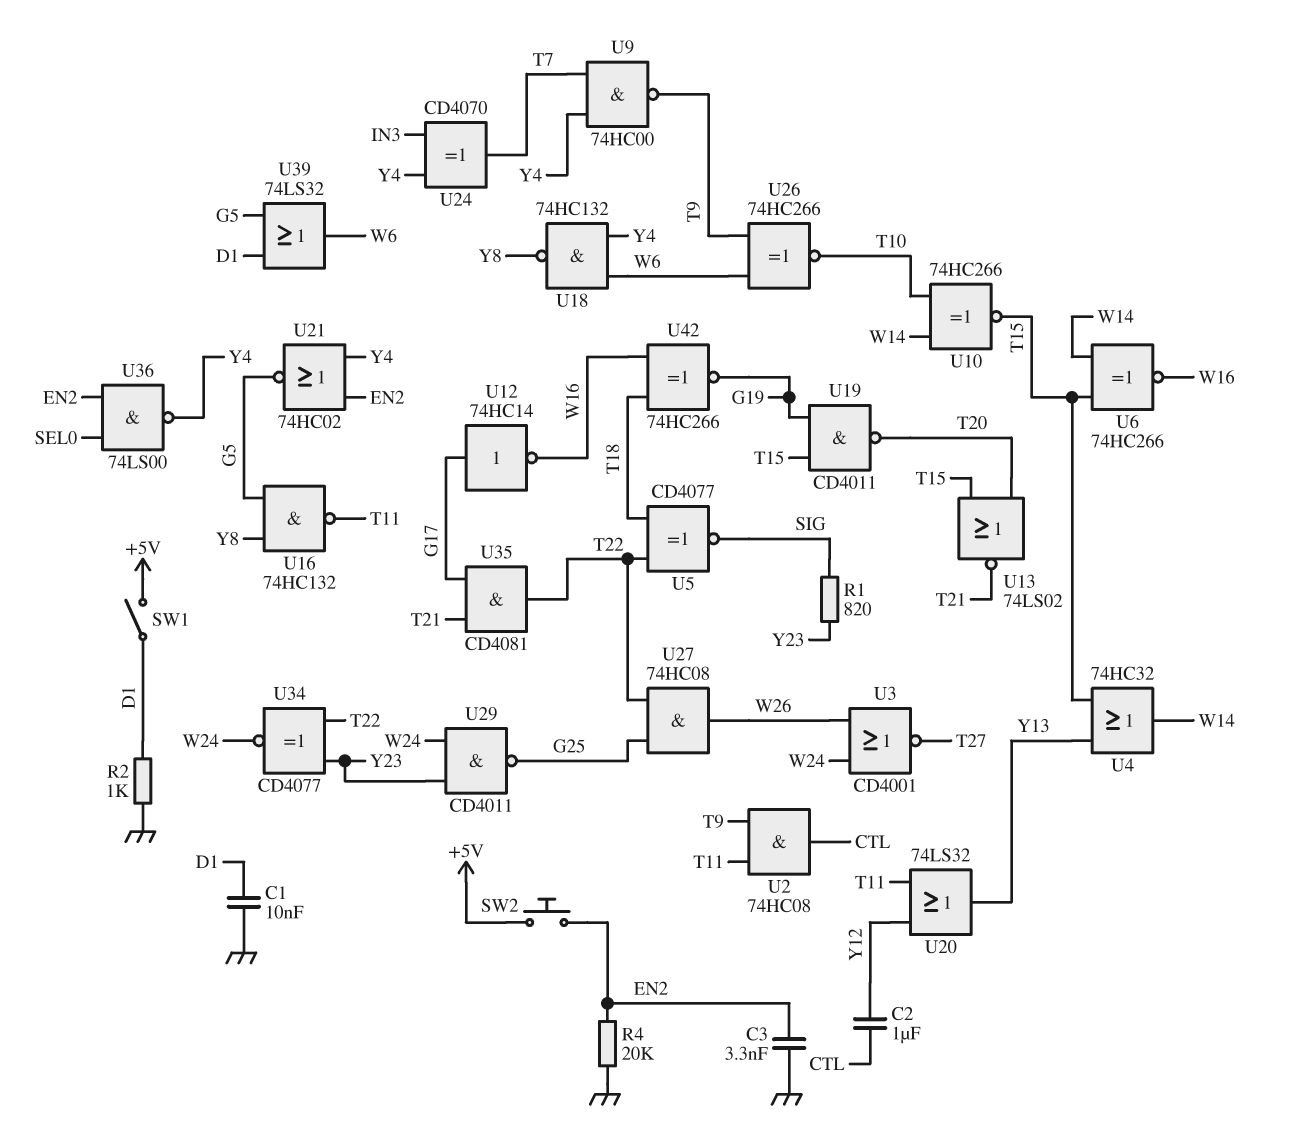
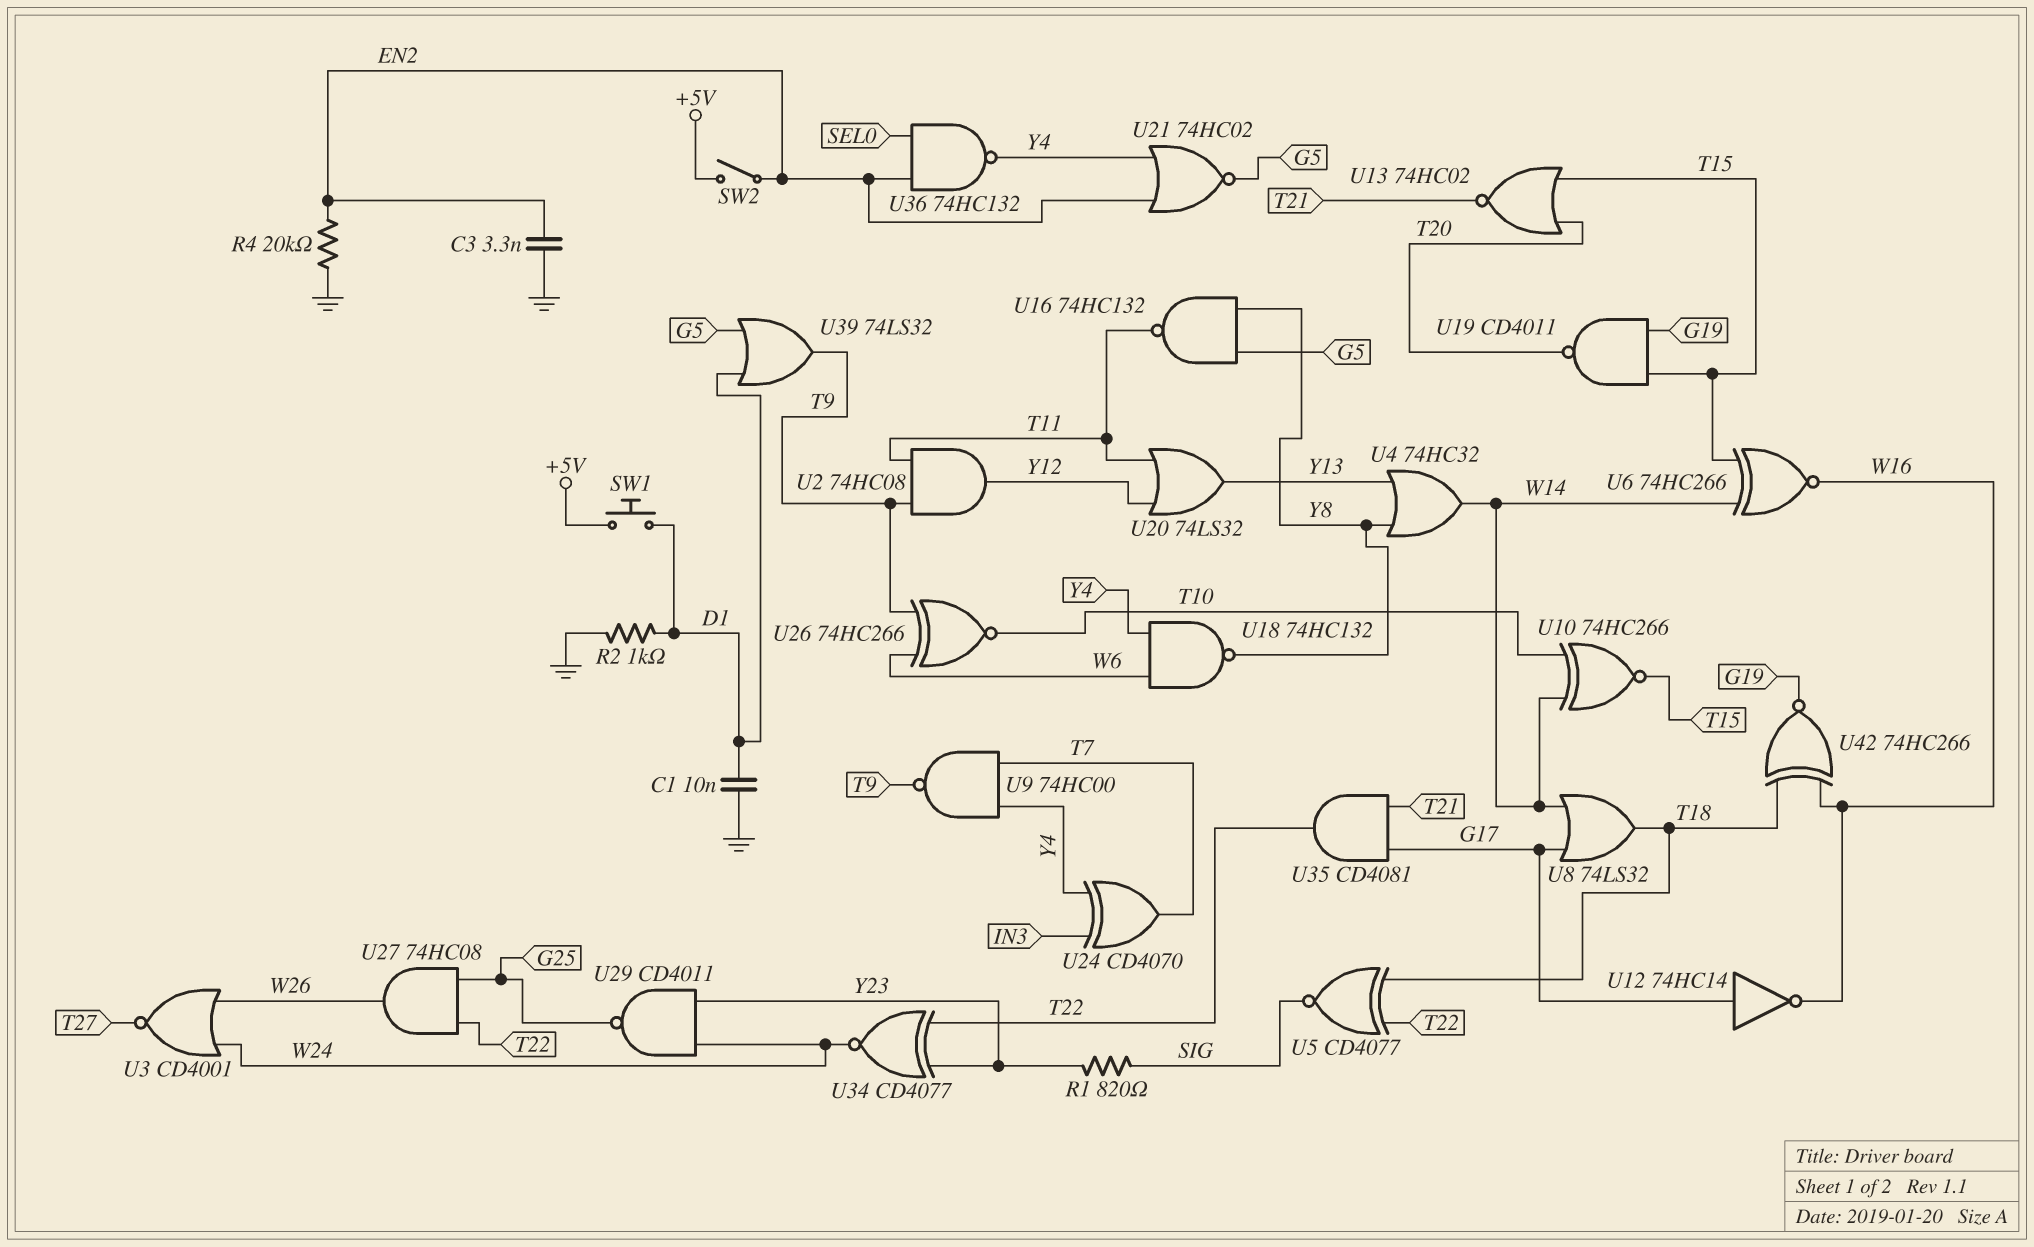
C2: 1uF (CTL, Y12) -> none
SW1: switch (+5V, D1) -> button (+5V, D1)
SW2: button (+5V, EN2) -> switch (+5V, EN2)
U2: AND 74HC08 (in T9, in T11, out CTL) -> AND 74HC08 (in T9, in T11, out Y12)
U4: OR 74HC32 (in T15, in Y13, out W14) -> OR 74HC32 (in Y8, in Y13, out W14)
U8: none -> OR 74LS32 (in G17, in W14, out T18)
U13: NOR 74LS02 (in T15, in T20, out T21) -> NOR 74HC02 (in T15, in T20, out T21)
U36: NAND 74LS00 (in EN2, in SEL0, out Y4) -> NAND 74HC132 (in EN2, in SEL0, out Y4)
U39: OR 74LS32 (in D1, in G5, out W6) -> OR 74LS32 (in D1, in G5, out T9)

